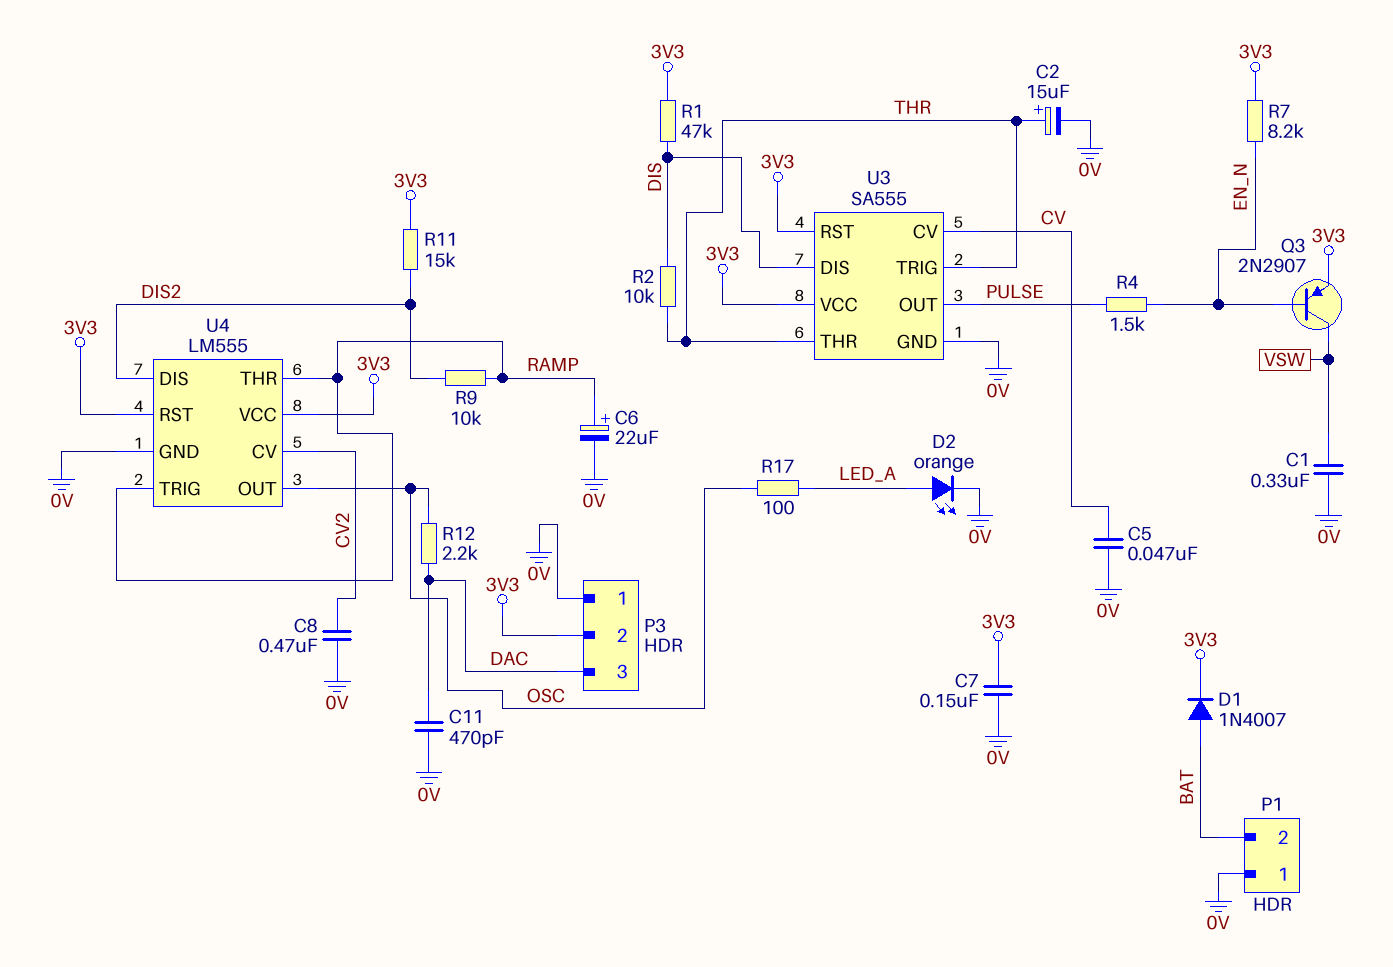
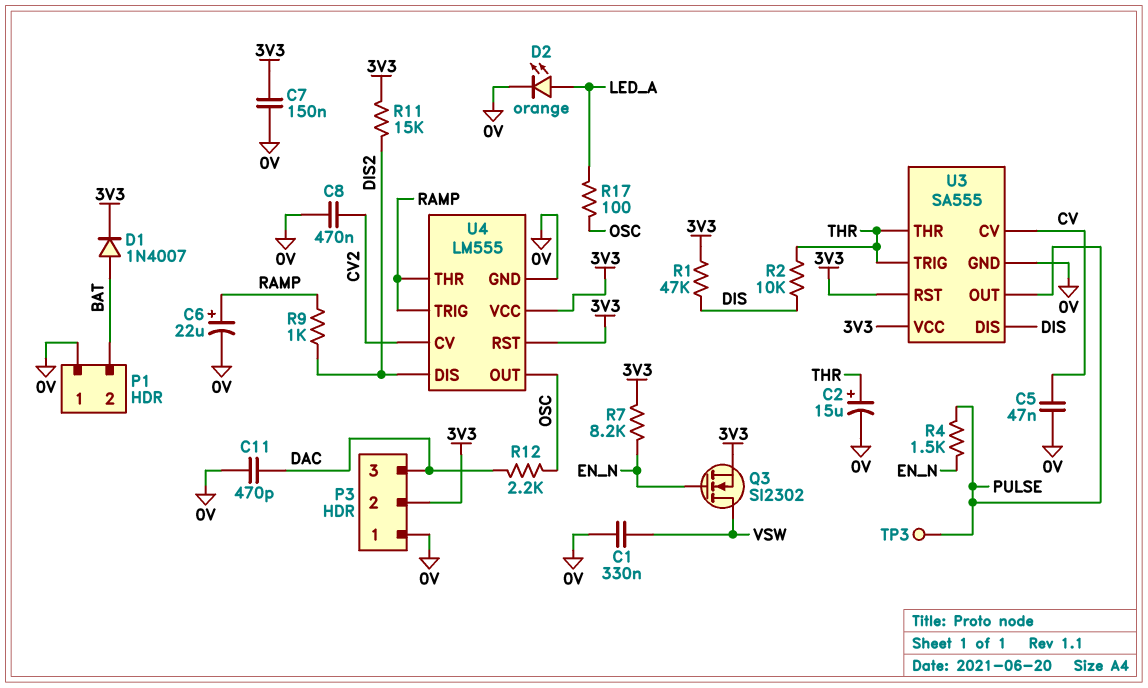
Q3: PNP 2N2907 (B EN_N, C VSW, E 3V3) -> NMOS SI2302 (G EN_N, D VSW, S 3V3)
R9: 10k (DIS2, RAMP) -> 1k (DIS2, RAMP)
TP3: none -> test point (PULSE)

